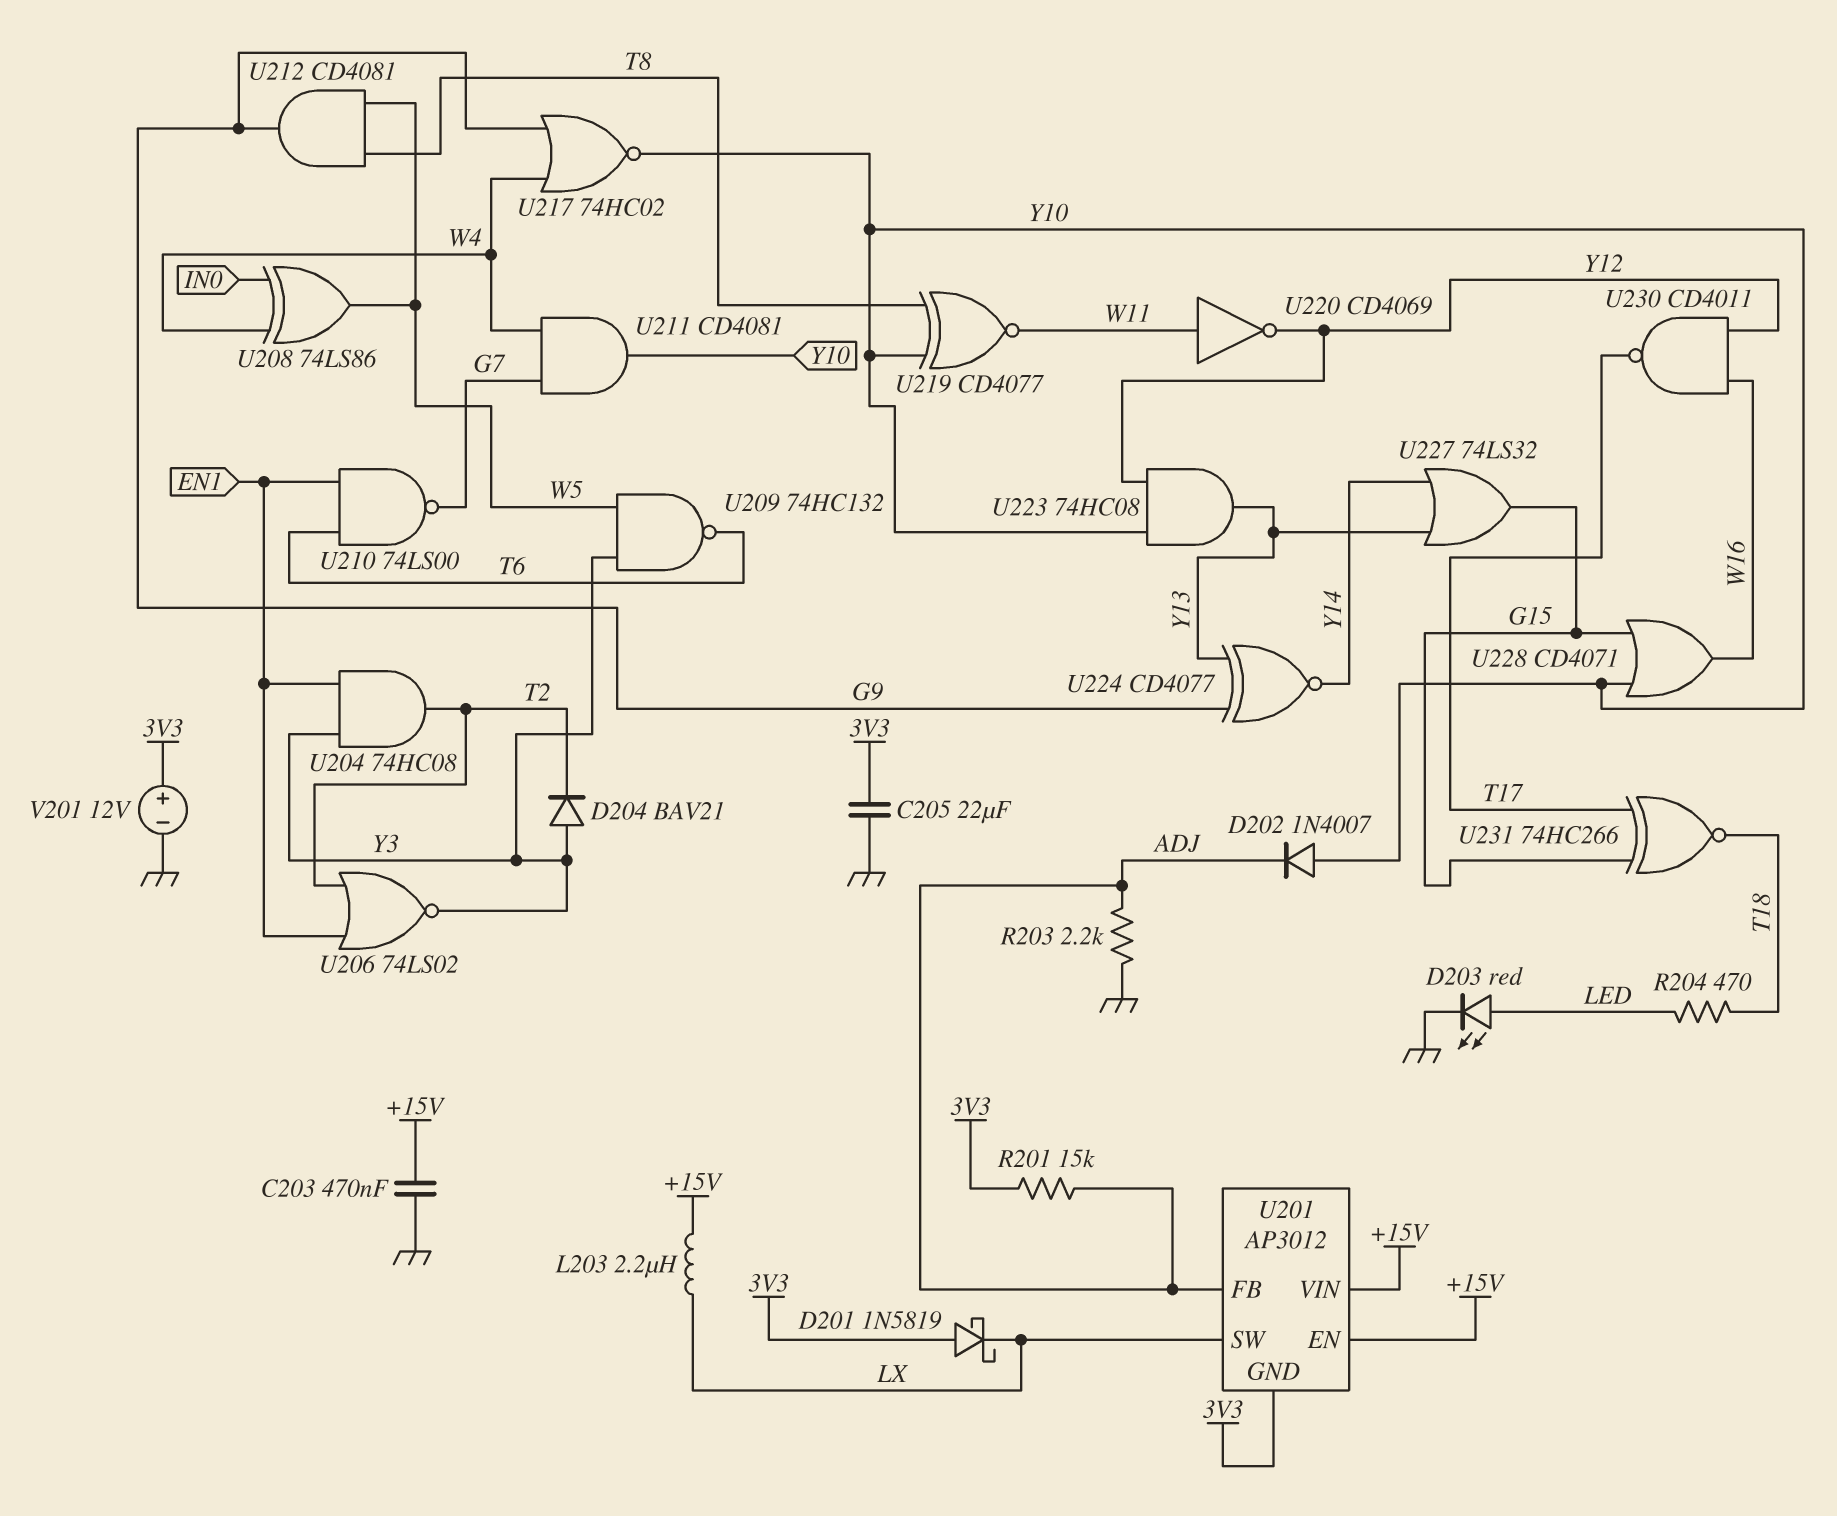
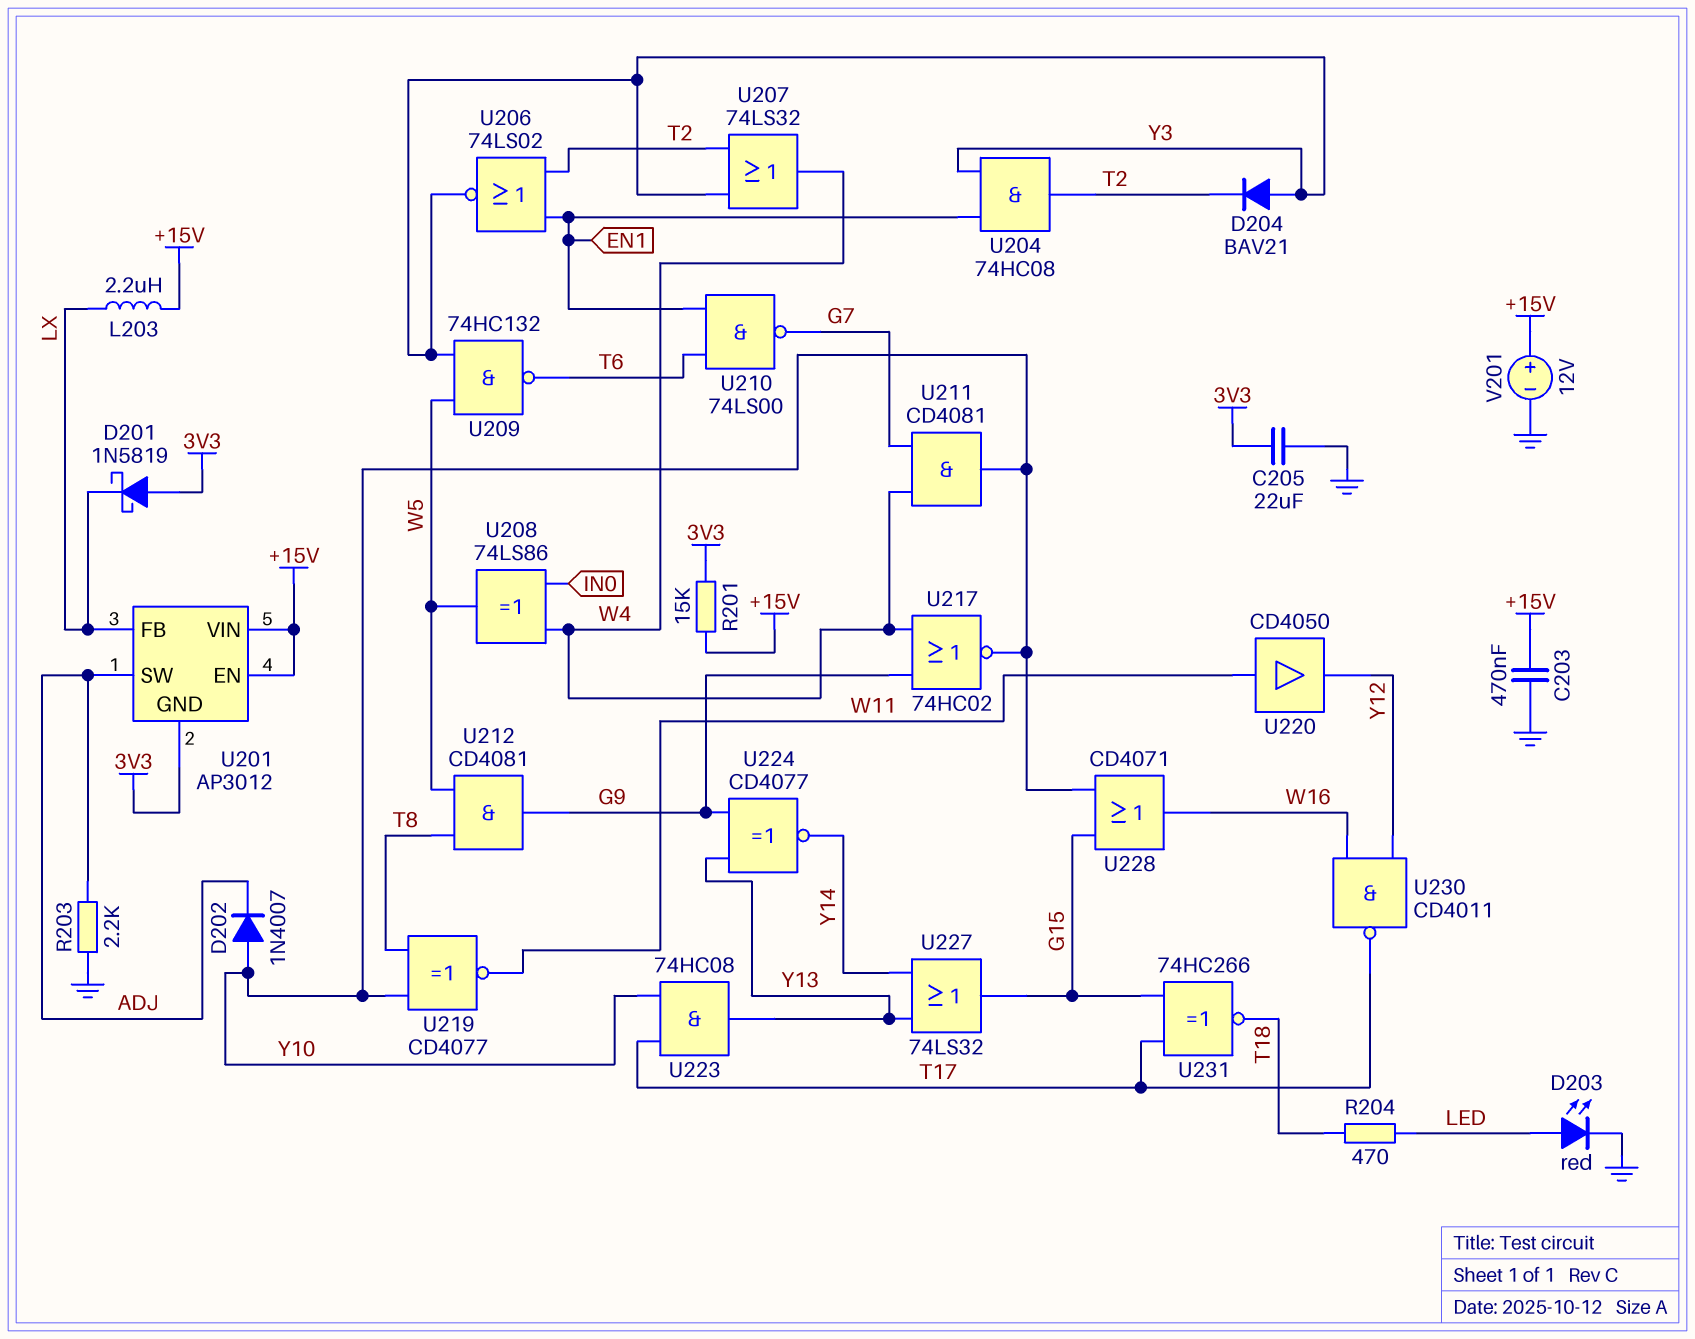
R201: 15k (3V3, ADJ) -> 15k (+15V, 3V3)
U201 pin FB: ADJ -> LX
U201 pin SW: LX -> ADJ
U207: none -> OR 74LS32 (in T2, in Y3, out W4)
U220: NOT CD4069 (in W11, out Y12) -> buffer CD4050 (in W11, out Y12)
U223: AND 74HC08 (in Y10, in Y12, out Y13) -> AND 74HC08 (in T17, in Y10, out Y13)
V201: 12V (plus 3V3, minus GND) -> 12V (plus +15V, minus GND)

